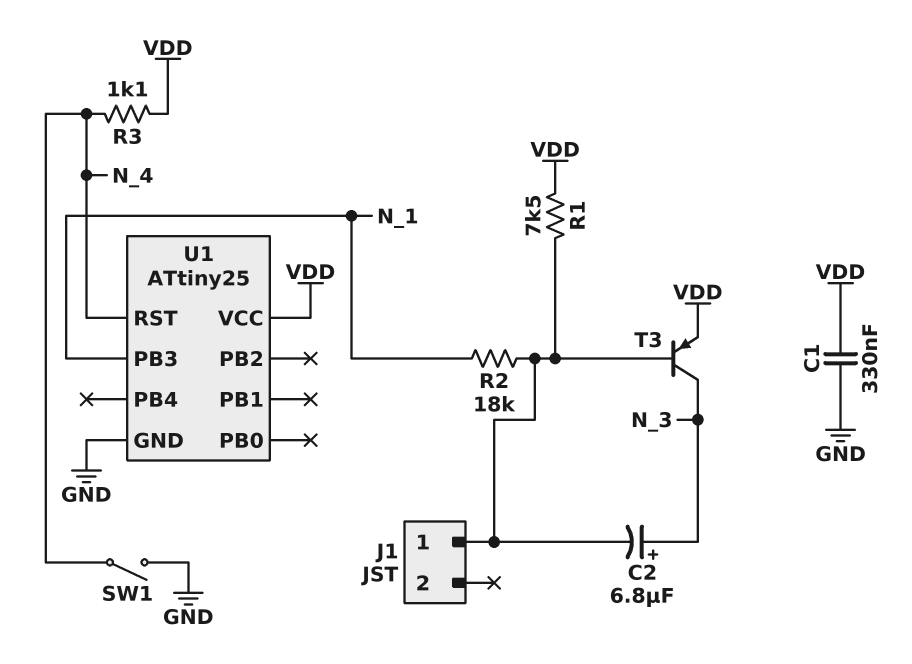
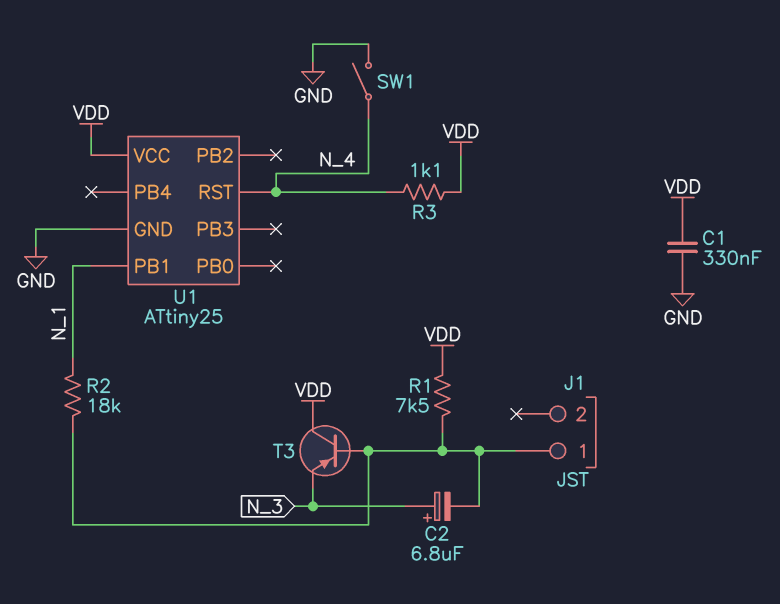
T3: PNP (B J1/1, C N_3, E VDD) -> PNP (B J1/1, C VDD, E N_3)
U1 pin PB1: none -> N_1
U1 pin PB3: N_1 -> none

